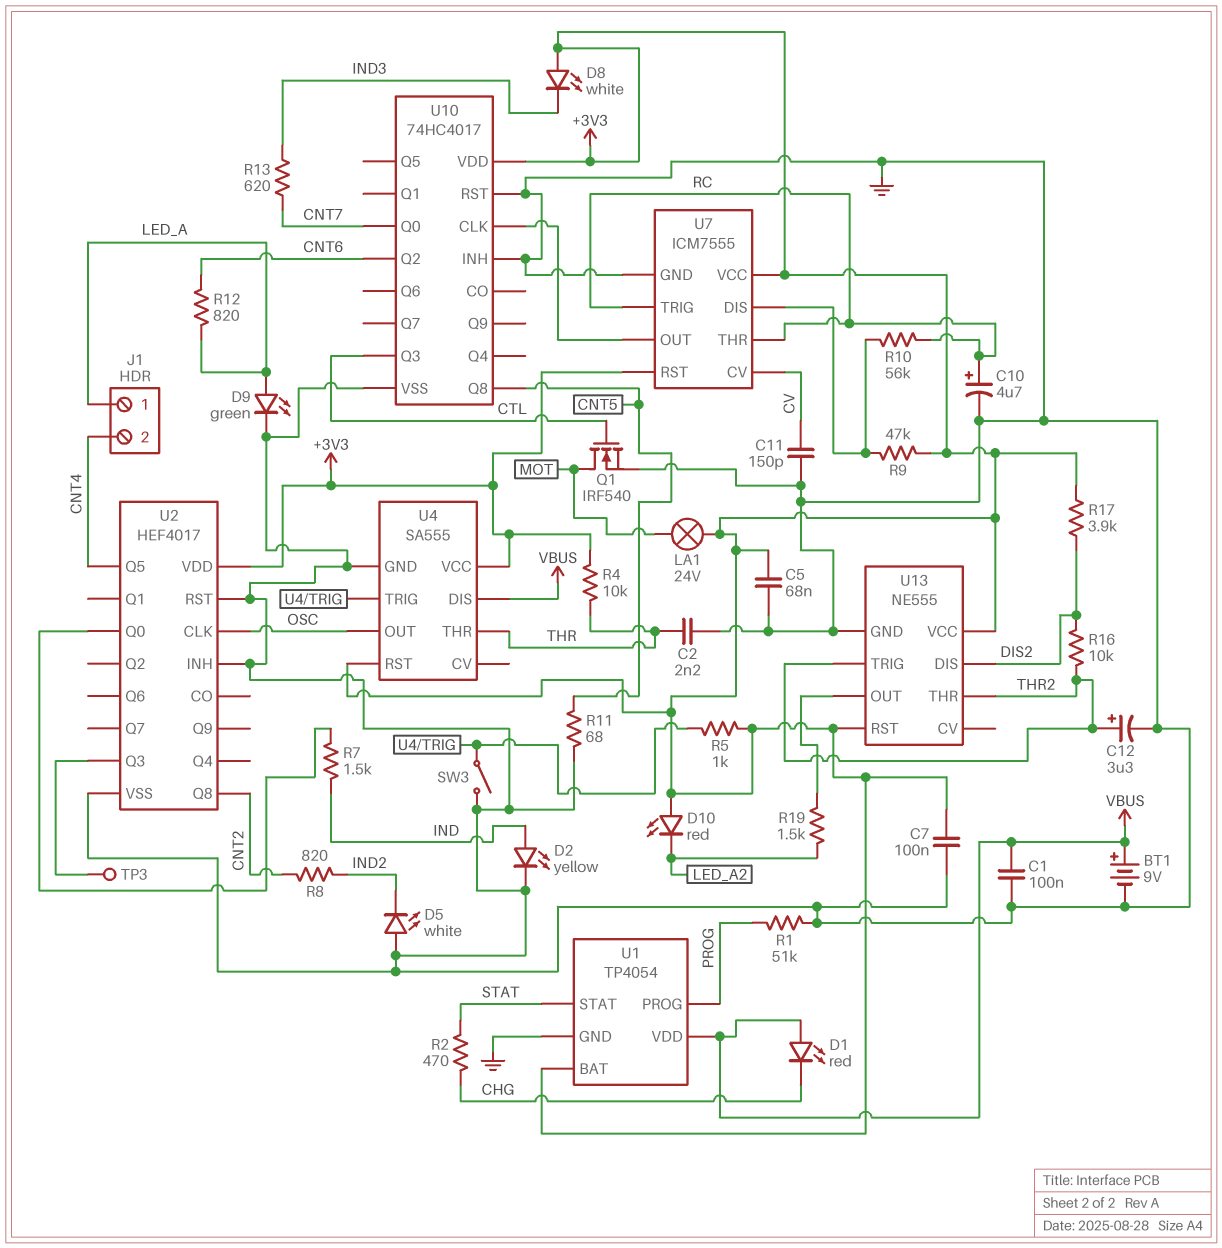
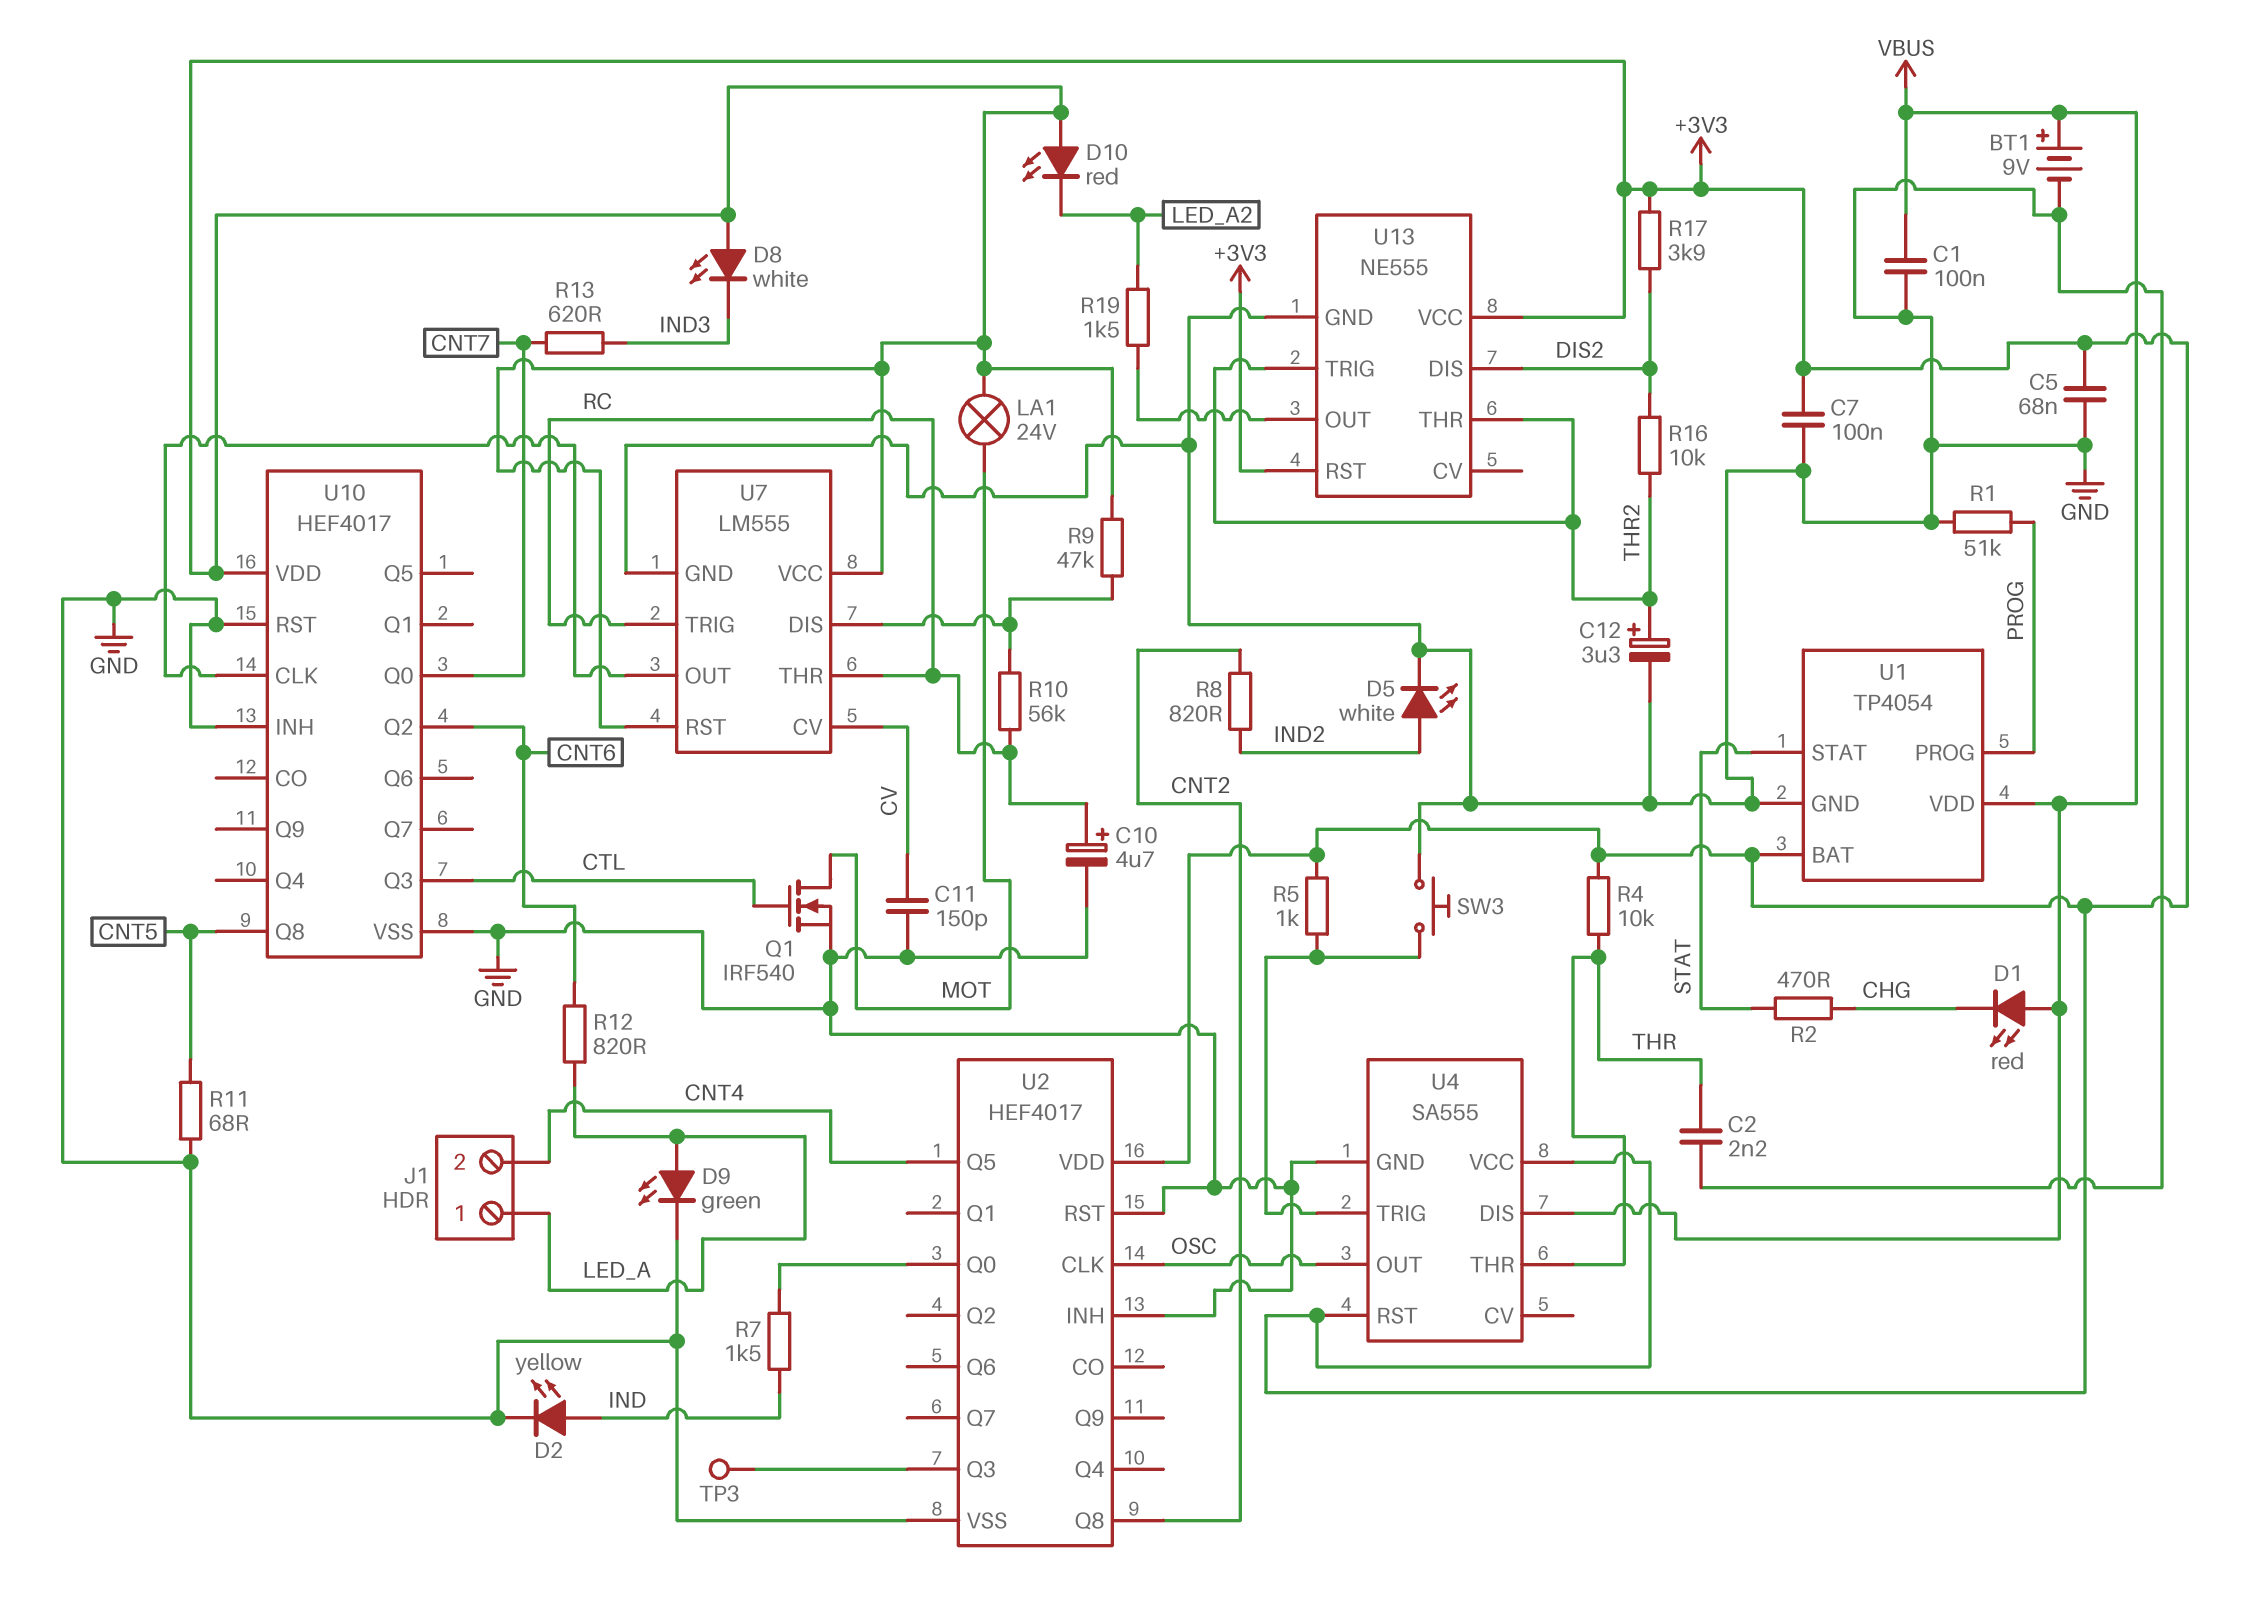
D5: LED white (A GND, K IND2) -> LED white (A IND2, K GND)
SW3: switch (GND, U4/TRIG) -> button (GND, U4/TRIG)
U7: ICM7555 -> LM555
U10: 74HC4017 -> HEF4017

